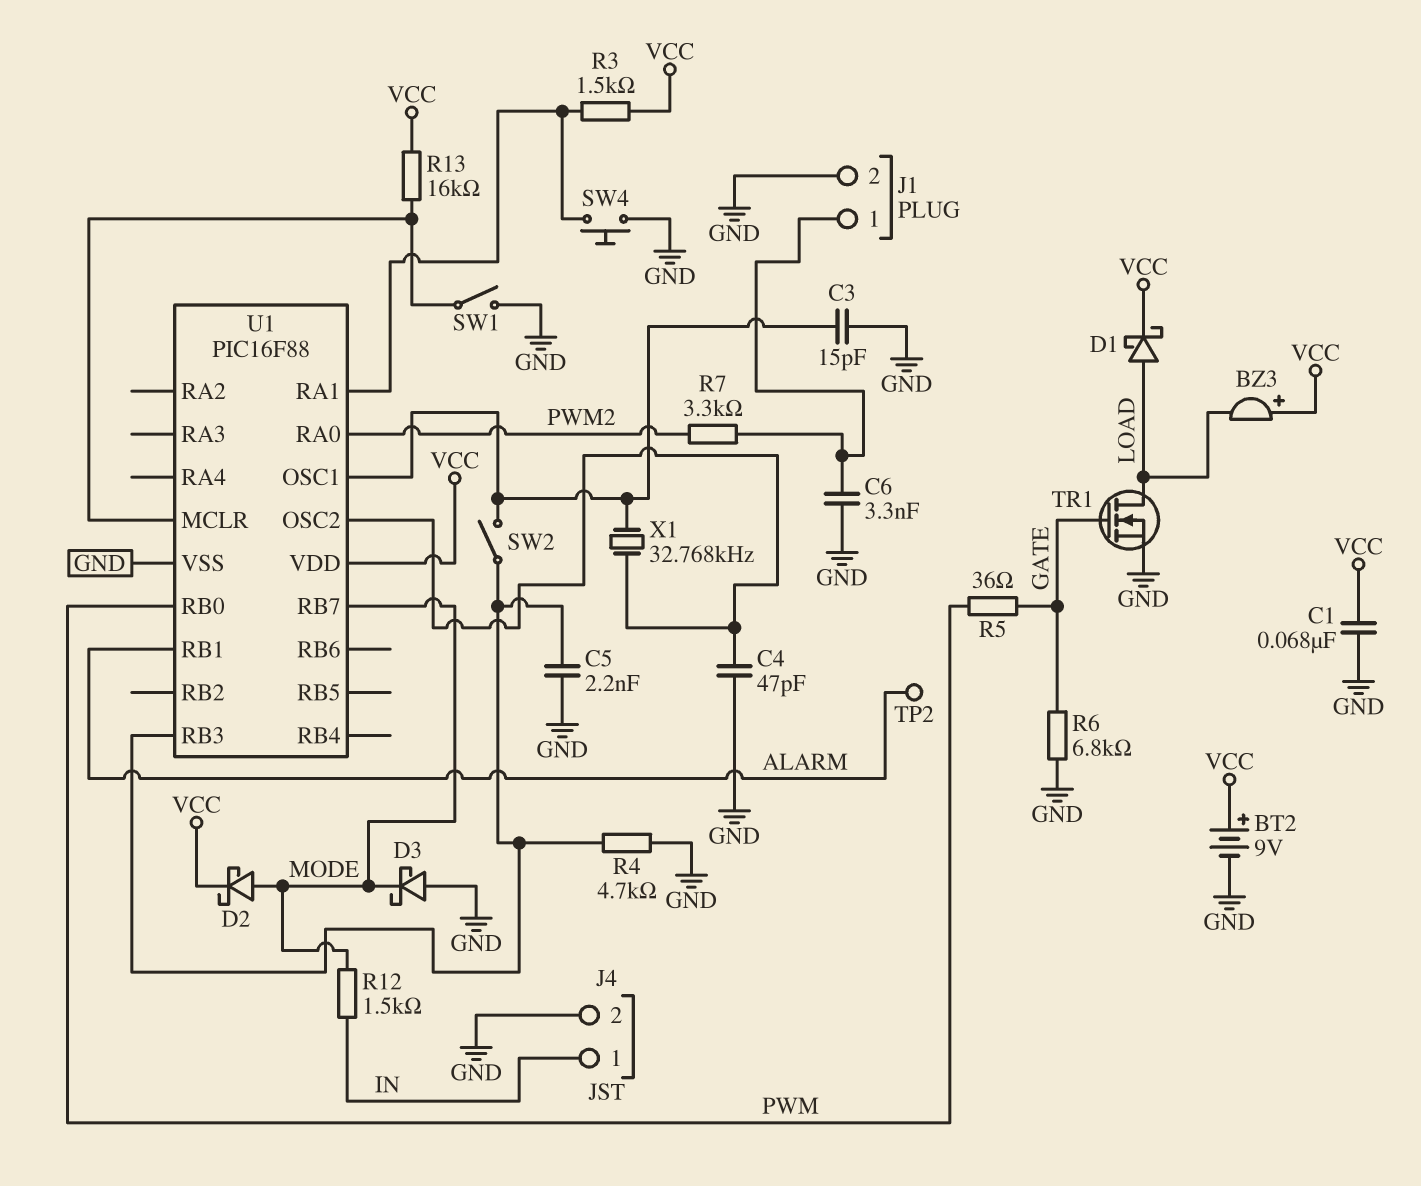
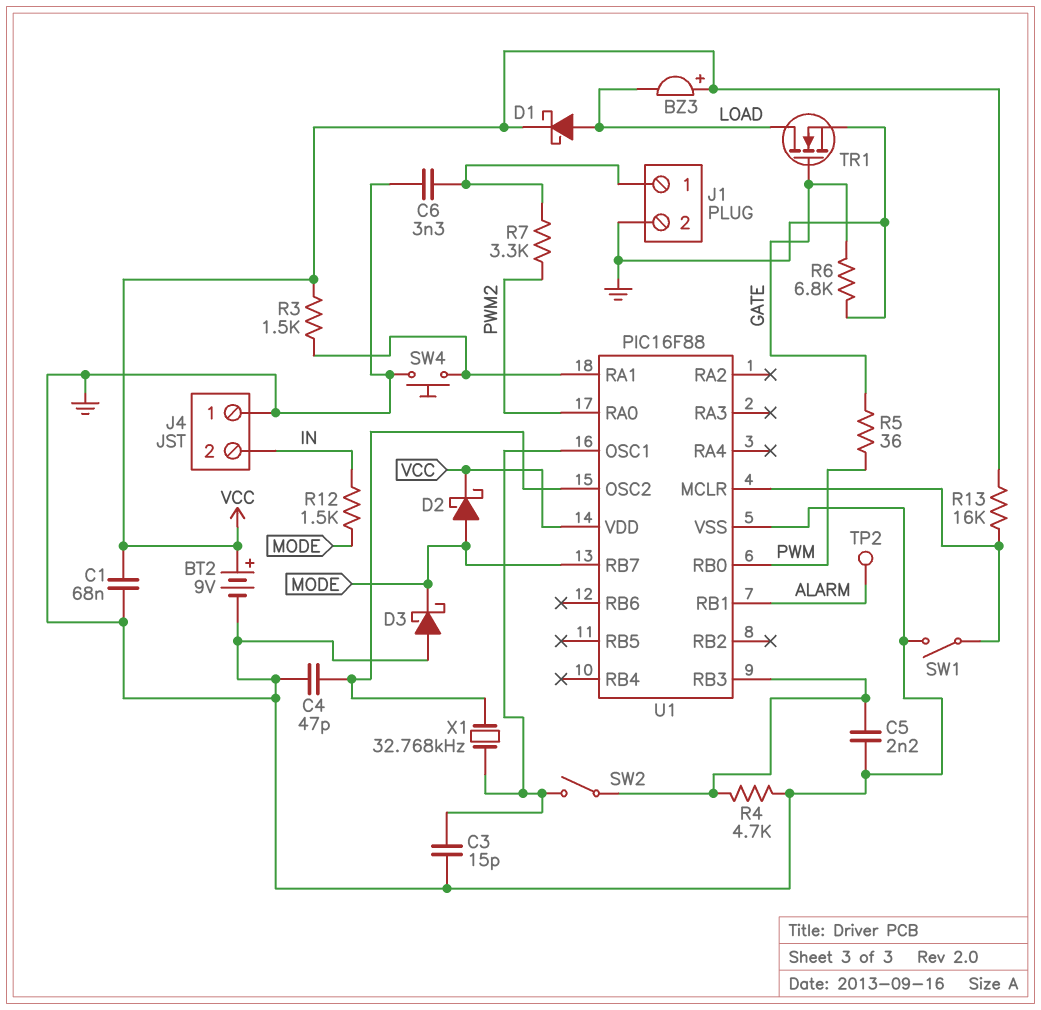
J4 pin 1: IN -> GND
J4 pin 2: GND -> IN

